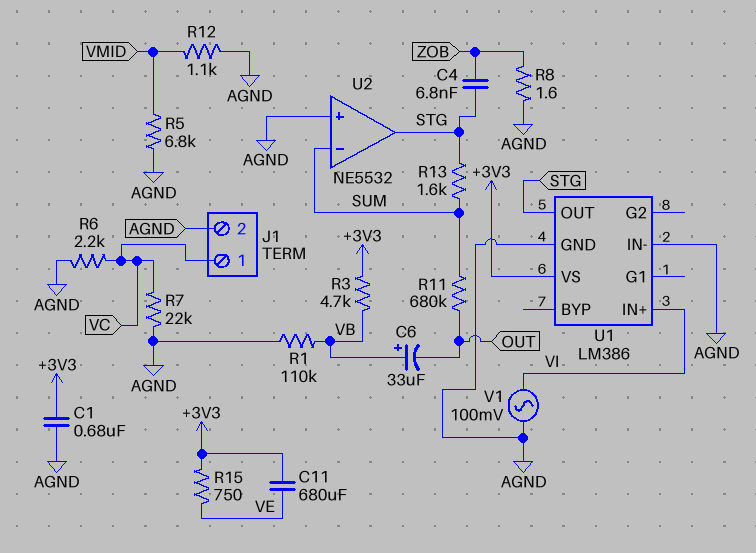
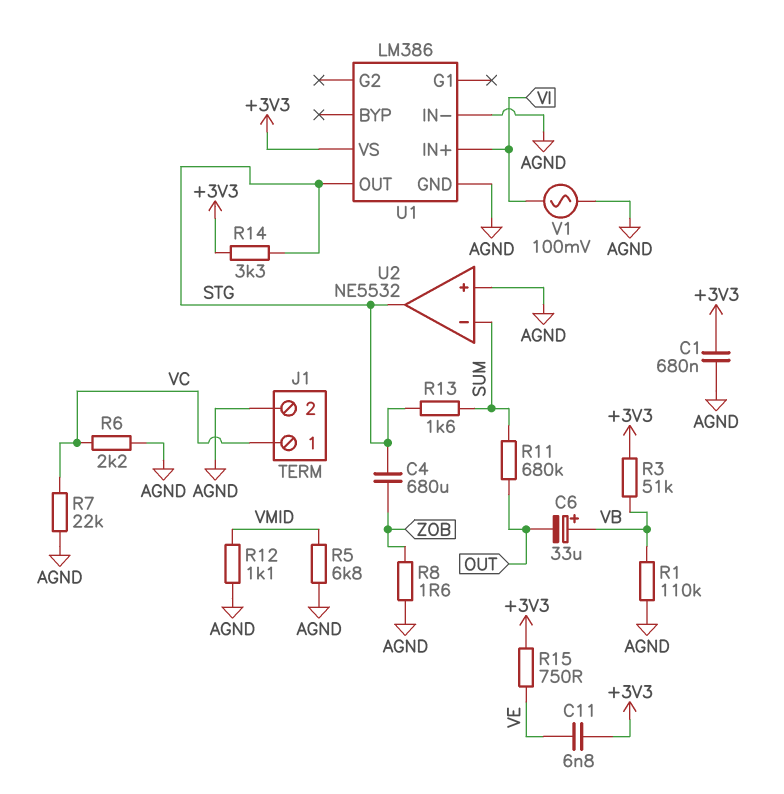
C4: 6.8nF (STG, ZOB) -> 680uF (STG, ZOB)
C11: 680uF (+3V3, VE) -> 6.8nF (+3V3, VE)
R3: 4.7k (+3V3, VB) -> 51k (+3V3, VB)
R14: none -> 3.3k (+3V3, STG)

